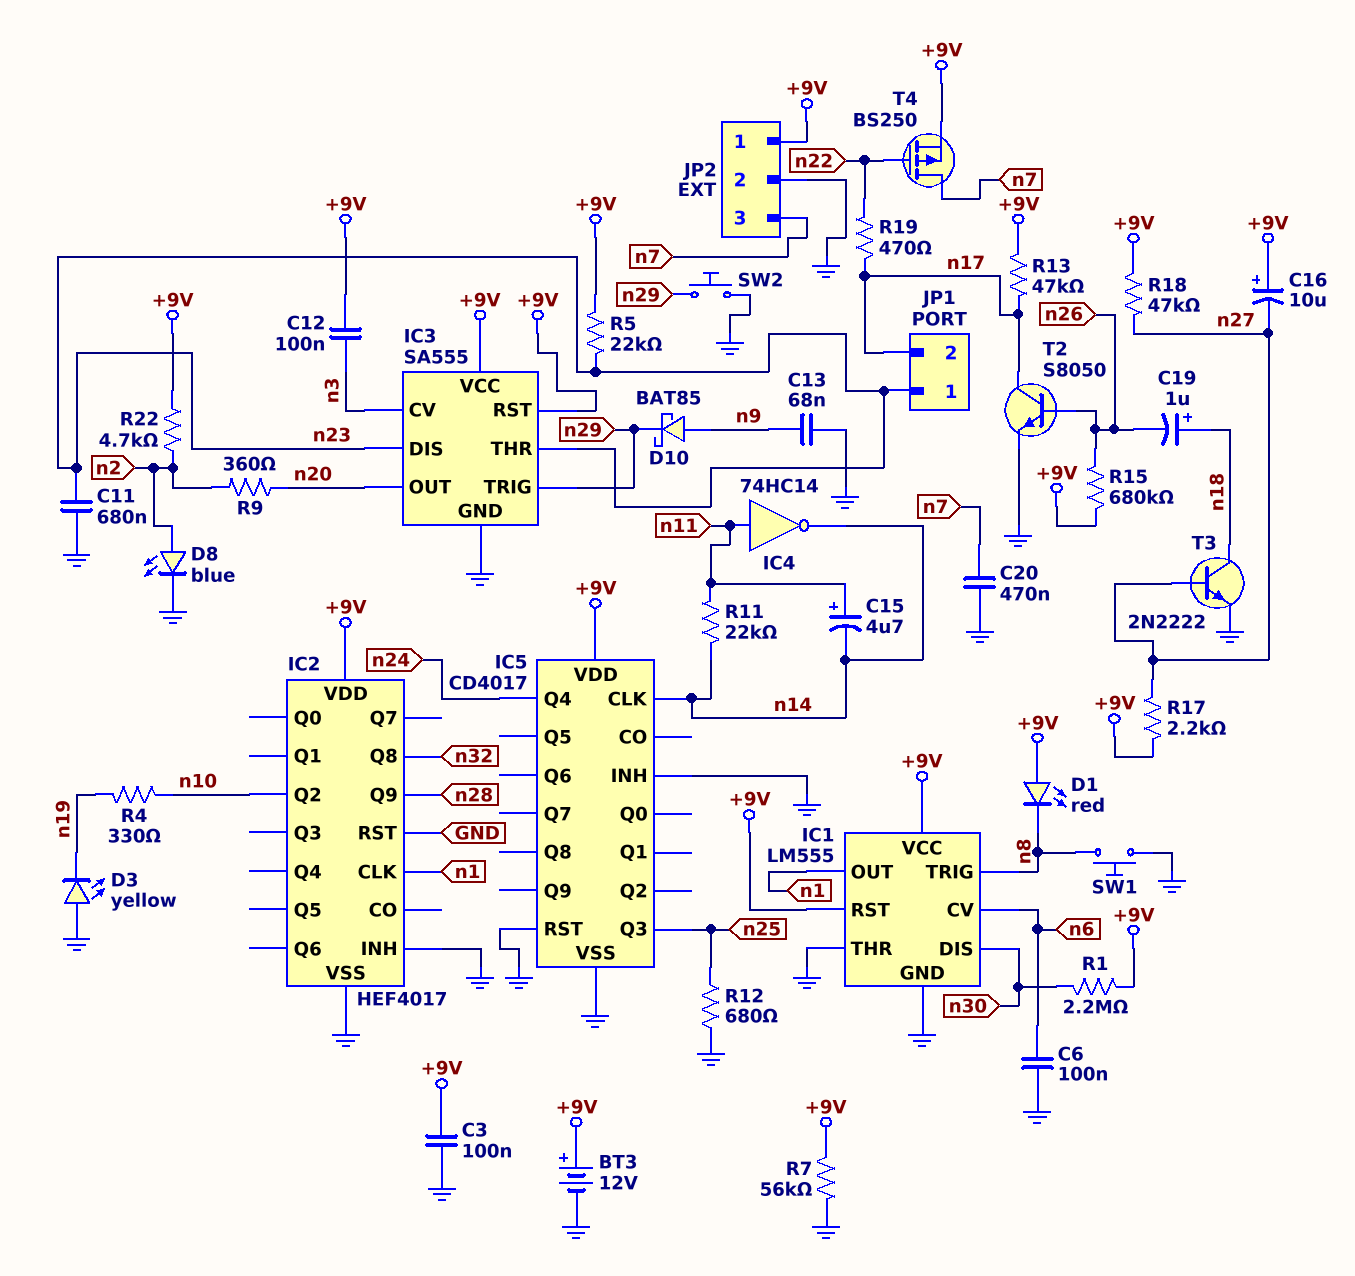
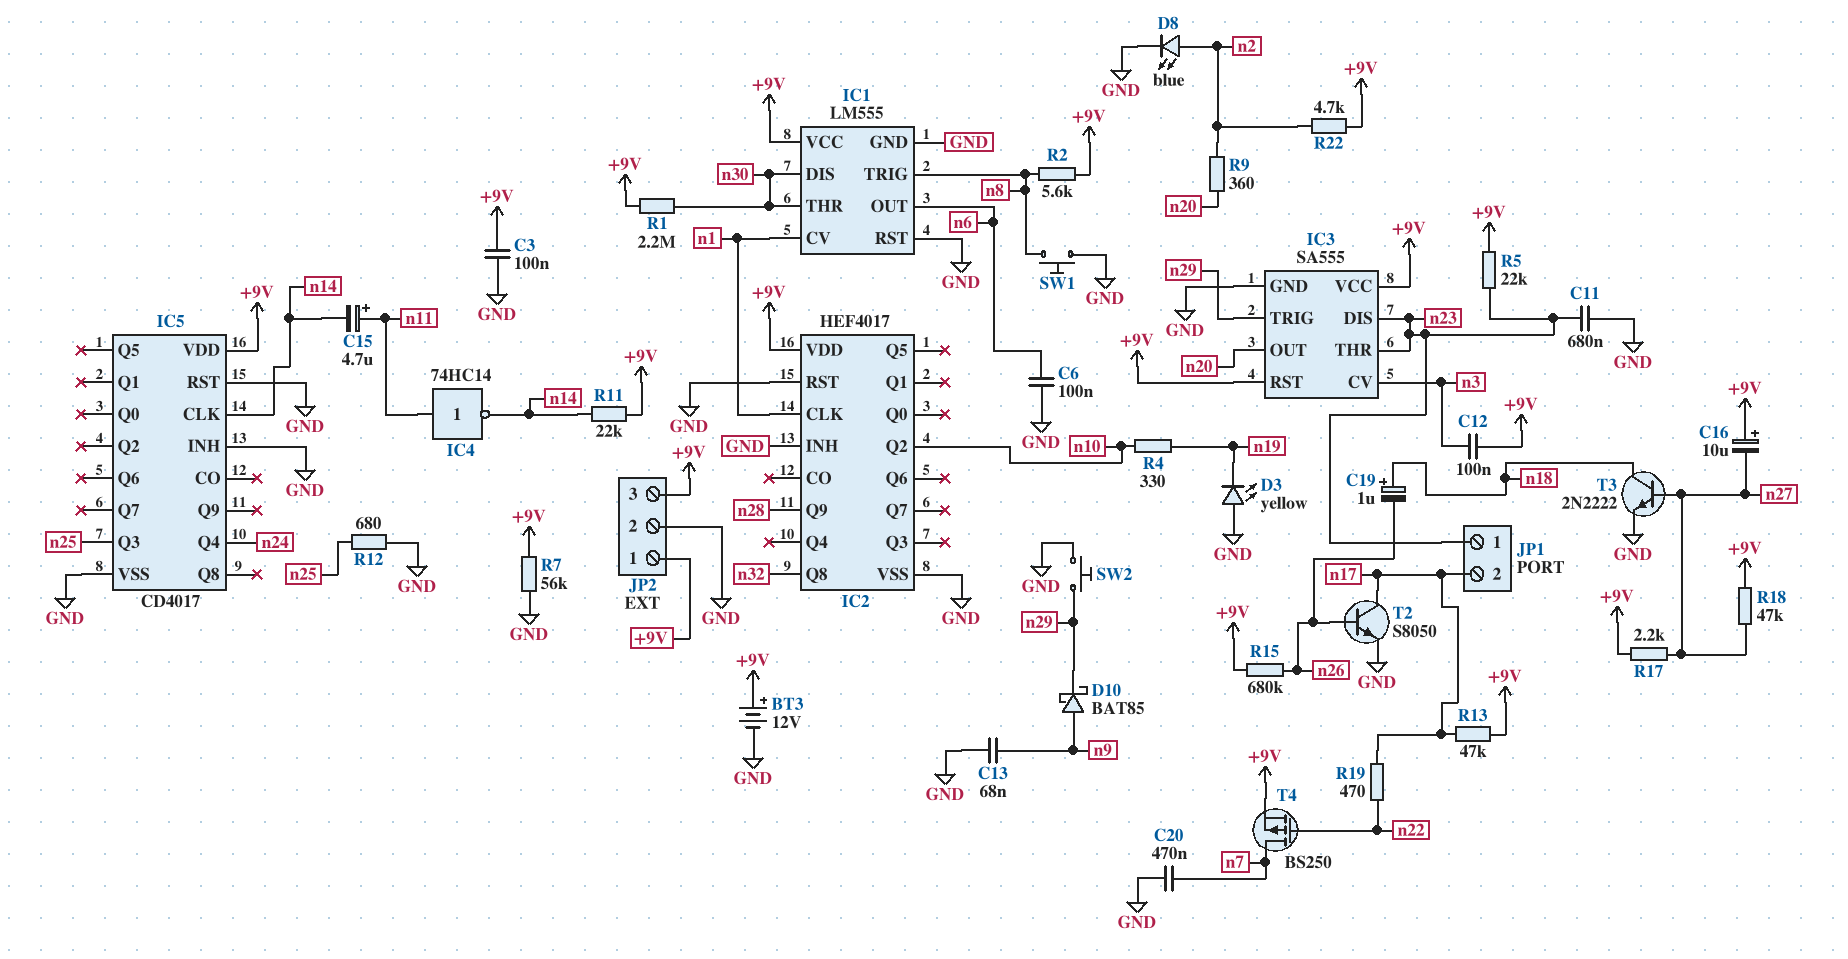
D1: LED red (A +9V, K n8) -> none
IC1 pin CV: n6 -> n1
IC1 pin OUT: n1 -> n6
IC1 pin RST: +9V -> GND
IC1 pin THR: GND -> n30
JP2 pin 3: n7 -> +9V
R2: none -> 5.6k (+9V, n8)
R11: 22k (n11, n14) -> 22k (+9V, n14)

